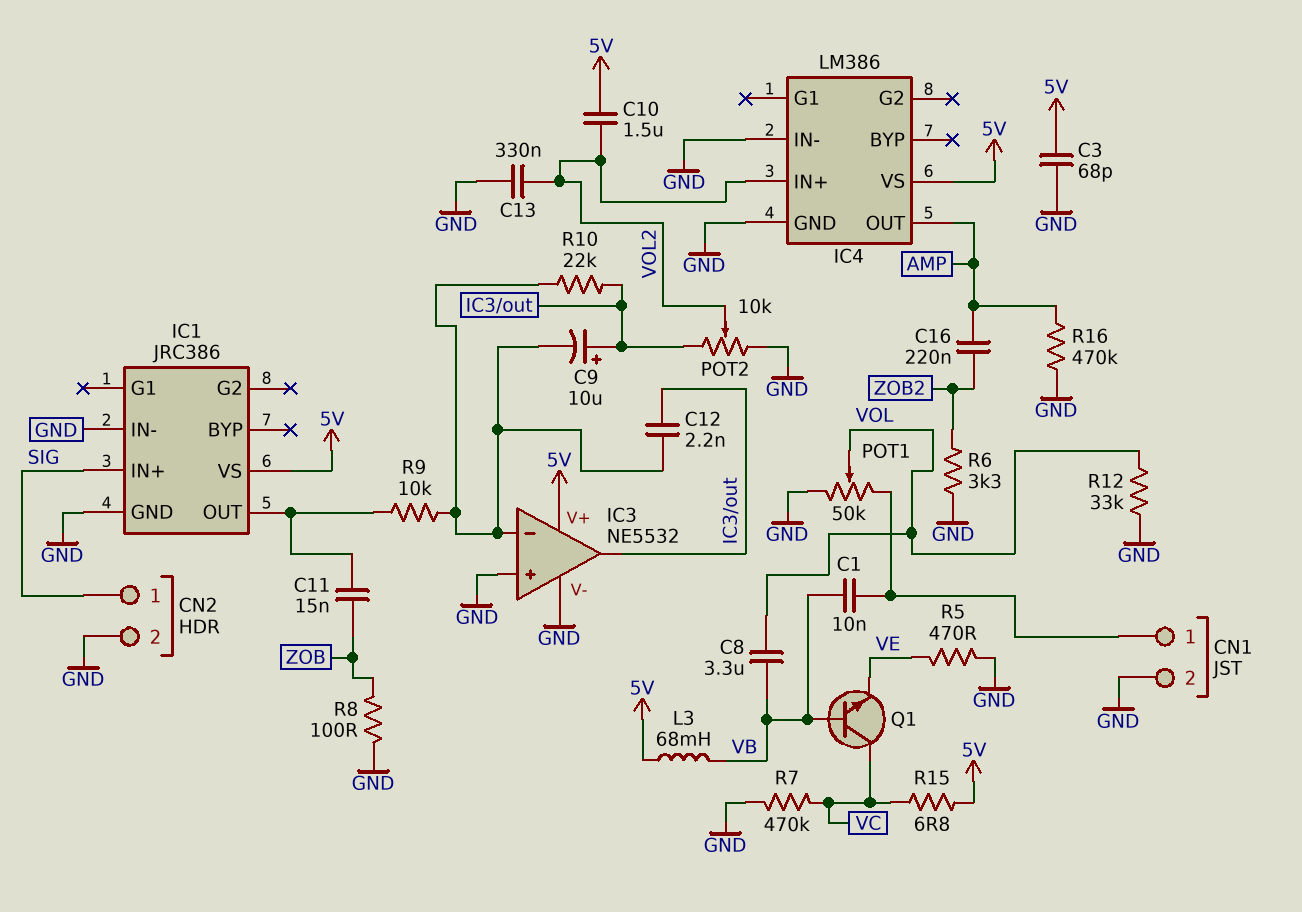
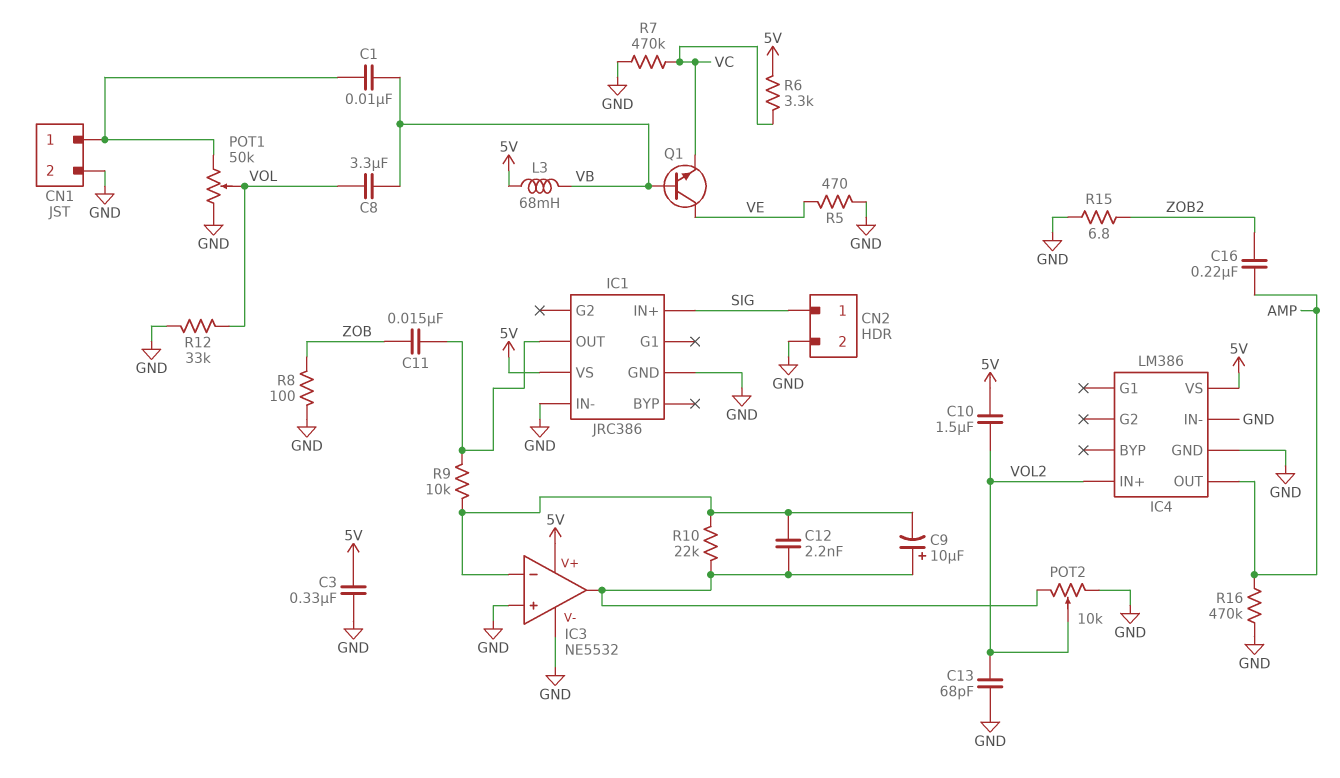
C3: 68pF (5V, GND) -> 330nF (5V, GND)
C13: 330nF (GND, VOL2) -> 68pF (GND, VOL2)
Q1: NPN (B VB, C VC, E VE) -> NPN (B VB, C VE, E VC)
R6: 3.3k (GND, ZOB2) -> 3.3k (5V, VC)
R15: 6.8 (5V, VC) -> 6.8 (GND, ZOB2)

